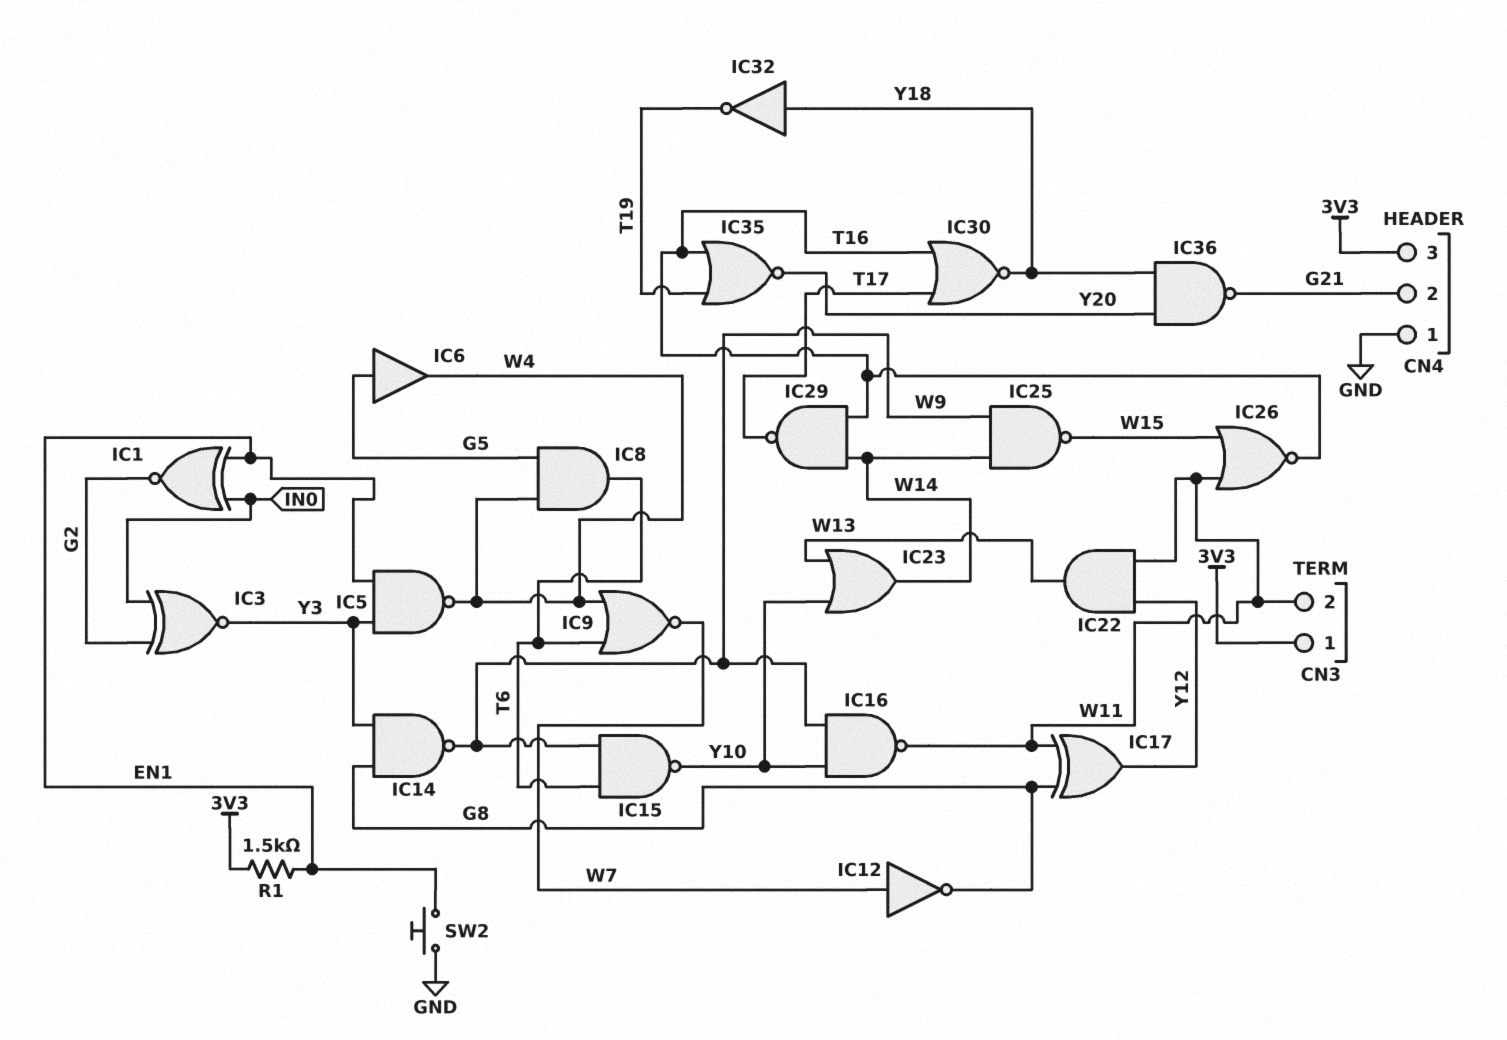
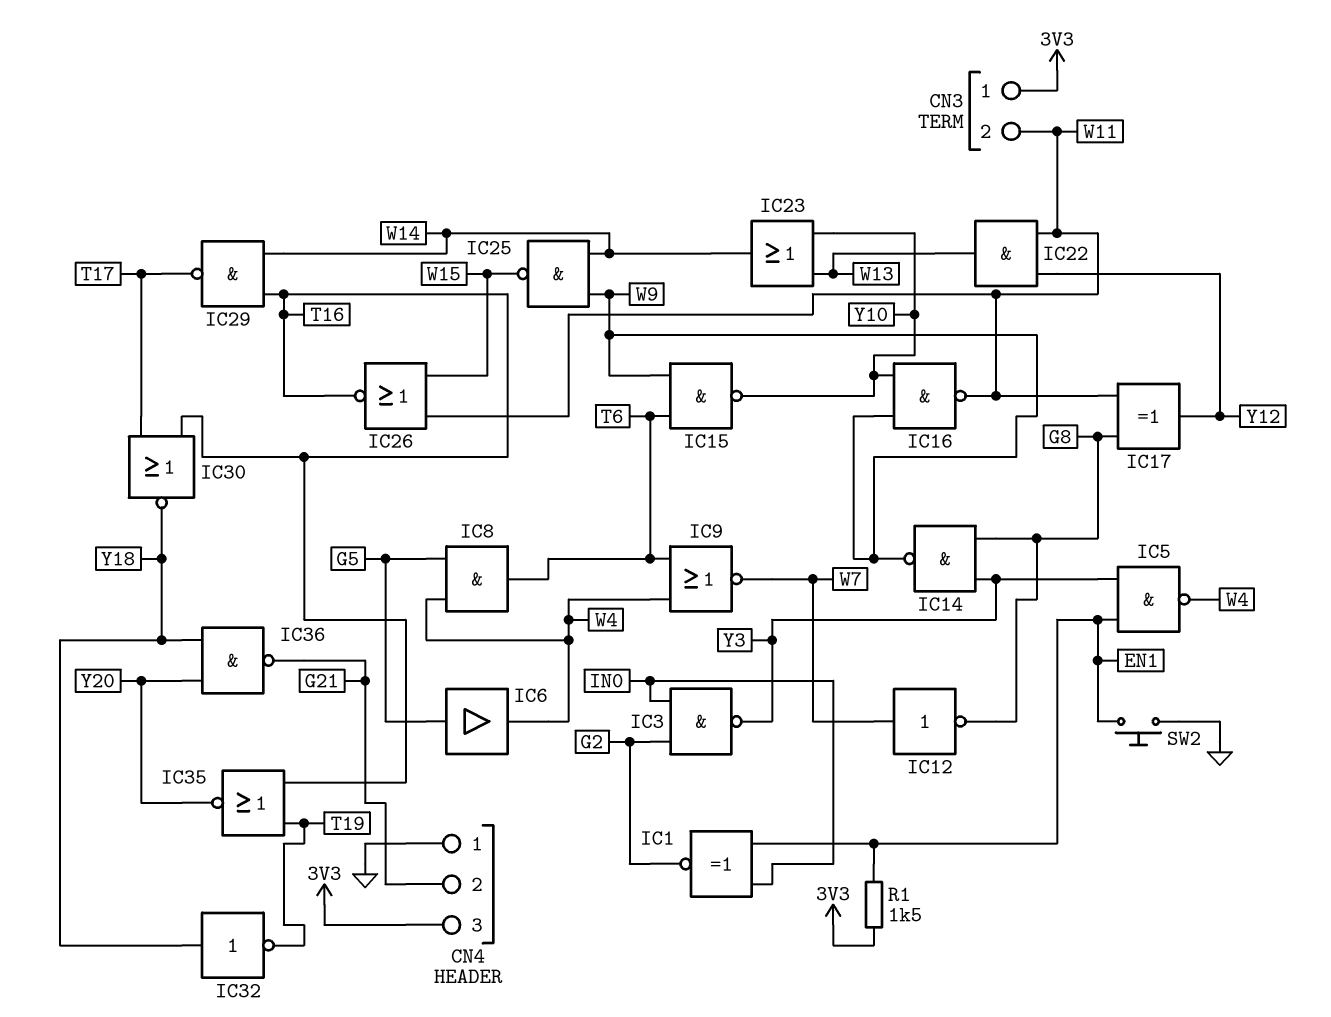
IC3: XNOR (in G2, in IN0, out Y3) -> NAND (in G2, in IN0, out Y3)

